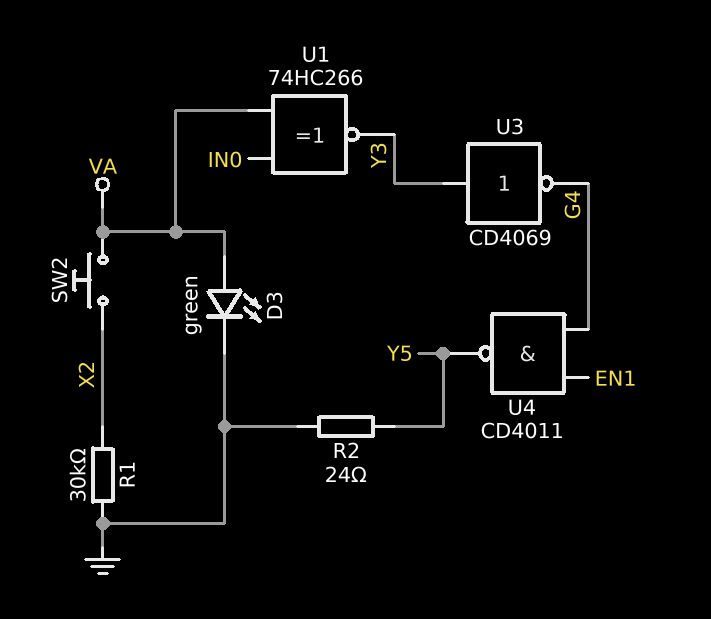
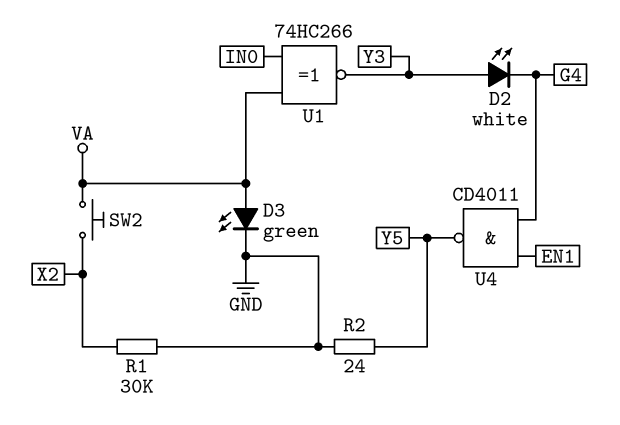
D2: none -> LED white (A Y3, K G4)
U3: NOT CD4069 (in Y3, out G4) -> none

